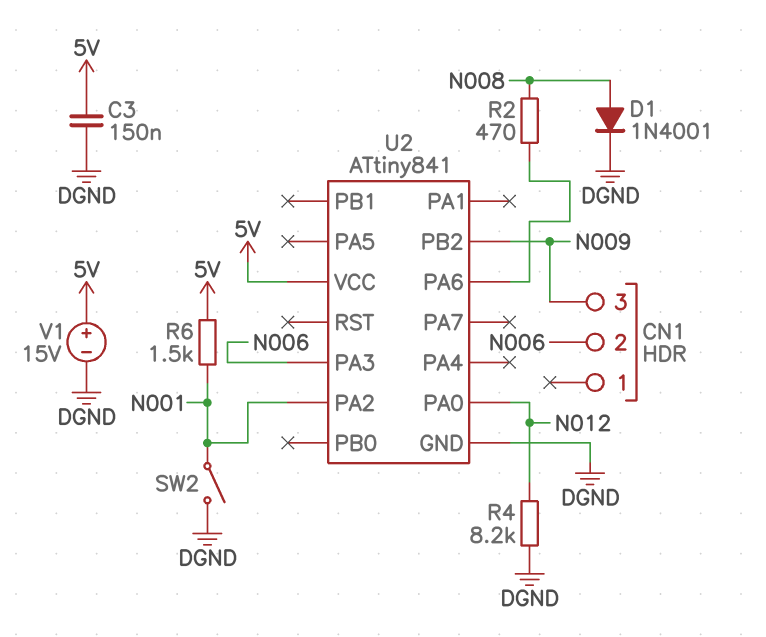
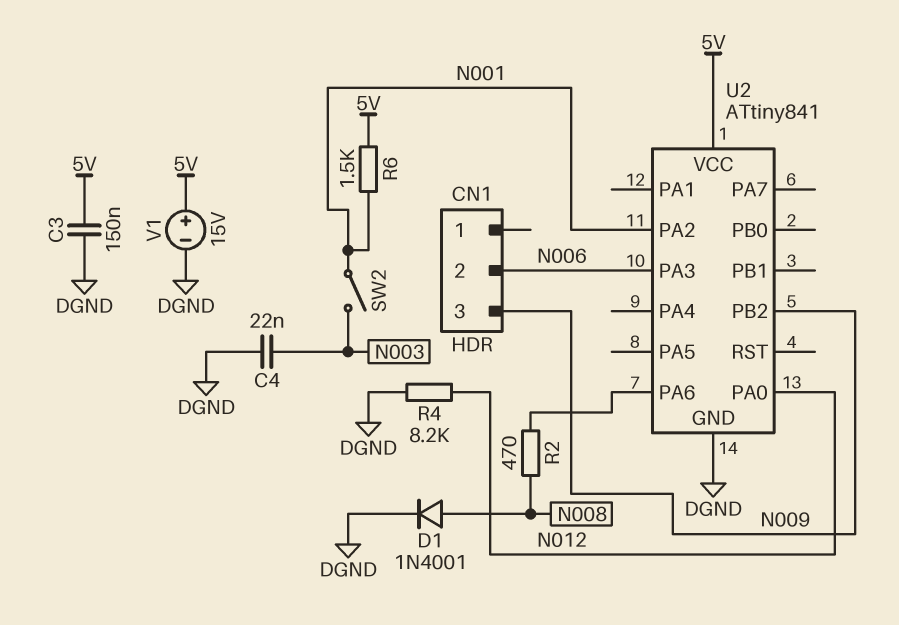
C4: none -> 22nF (DGND, N003)
SW2: switch (DGND, N001) -> switch (N001, N003)

